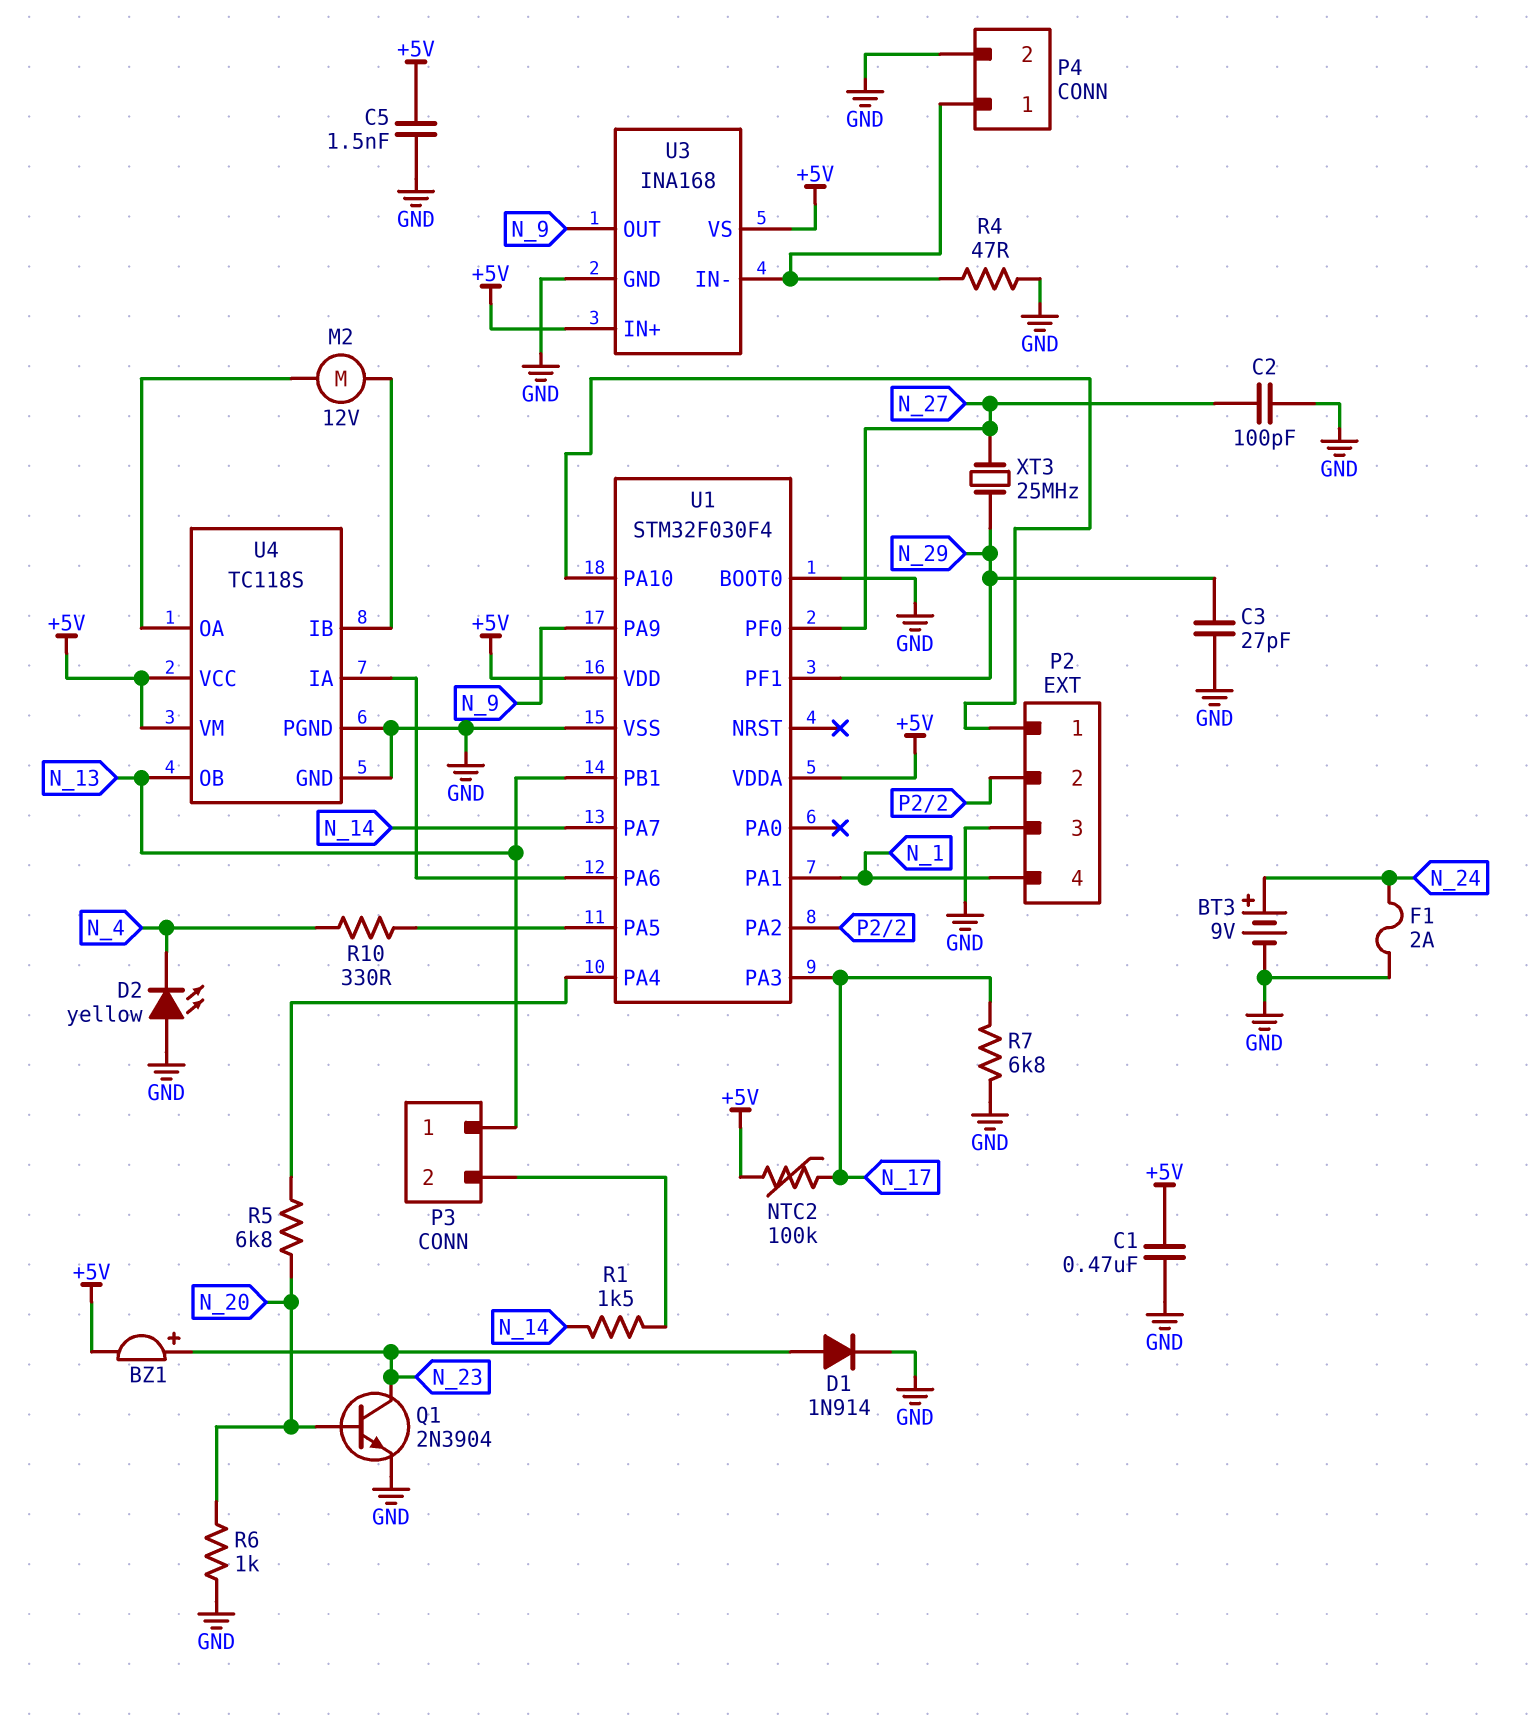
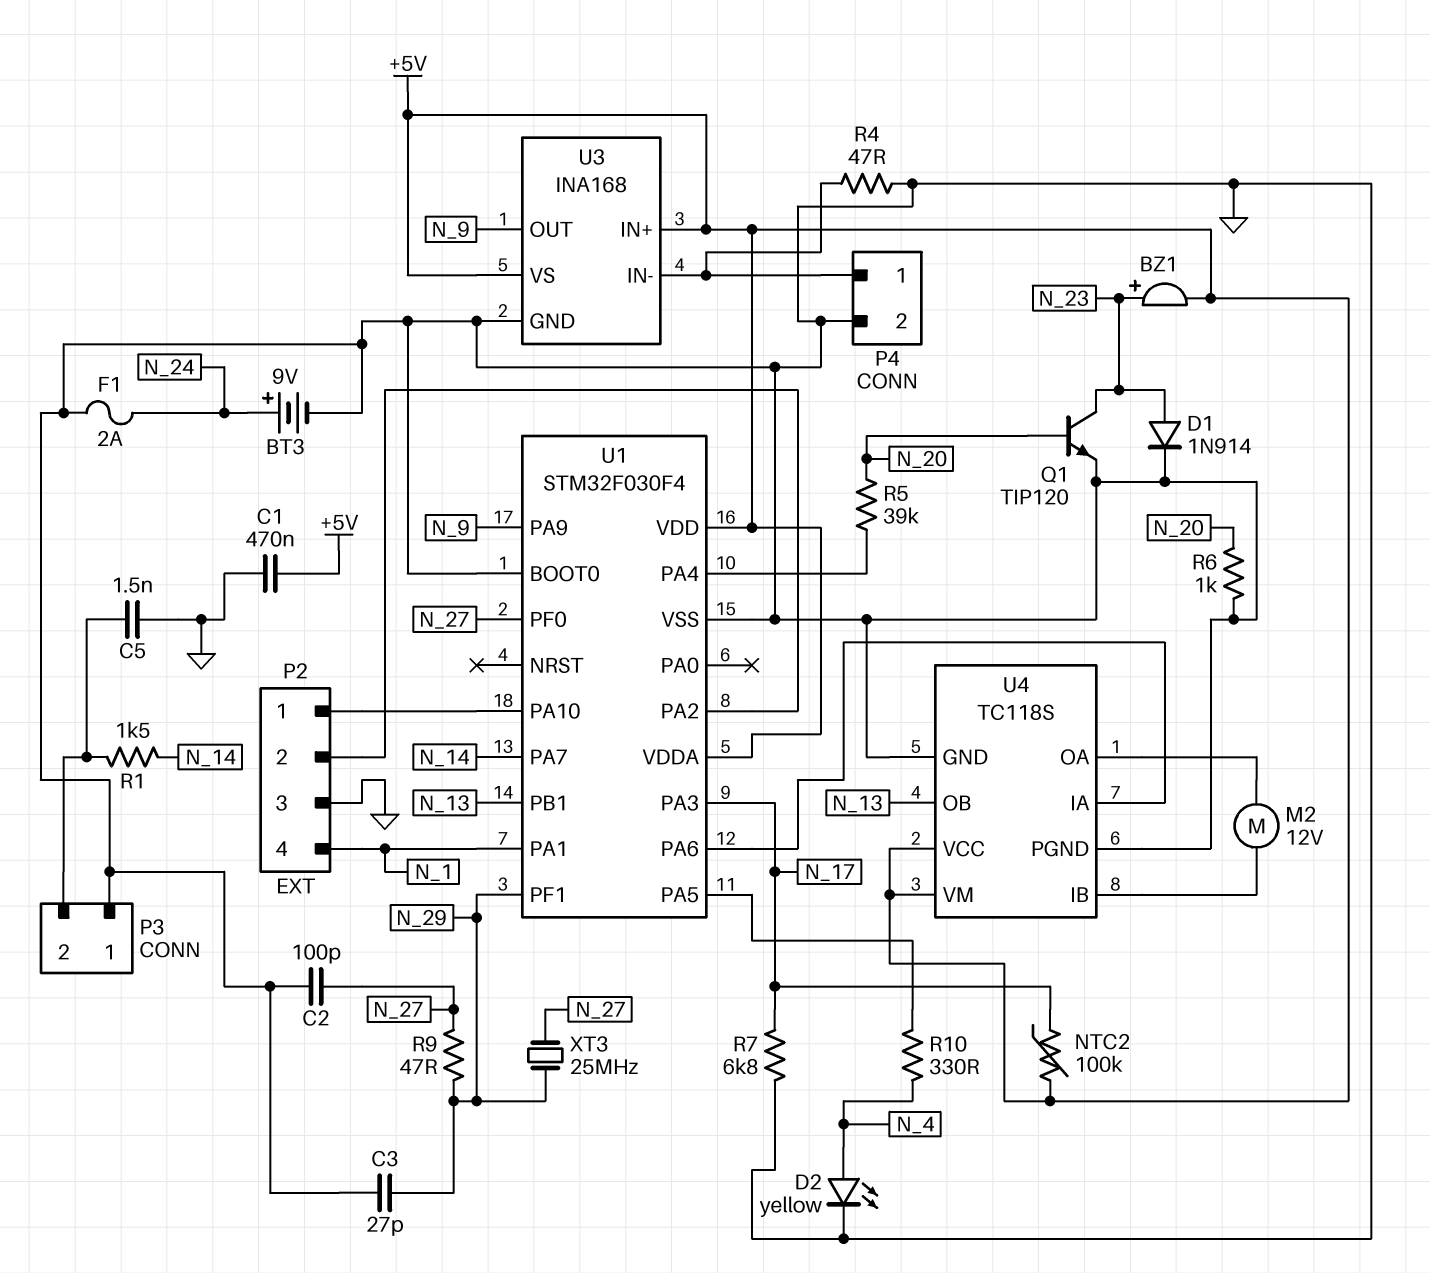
C5: 1.5nF (+5V, GND) -> 1.5nF (GND, P3/2)
D2: LED yellow (A GND, K N_4) -> LED yellow (A N_4, K GND)
P3 pin 1: N_13 -> GND
Q1: NPN 2N3904 (B N_20, C N_23, E GND) -> NPN TIP120 (B N_20, C N_23, E GND)
R5: 6.8k (N_20, U1/PA4) -> 39k (N_20, U1/PA4)
R9: none -> 47 (N_27, N_29)

